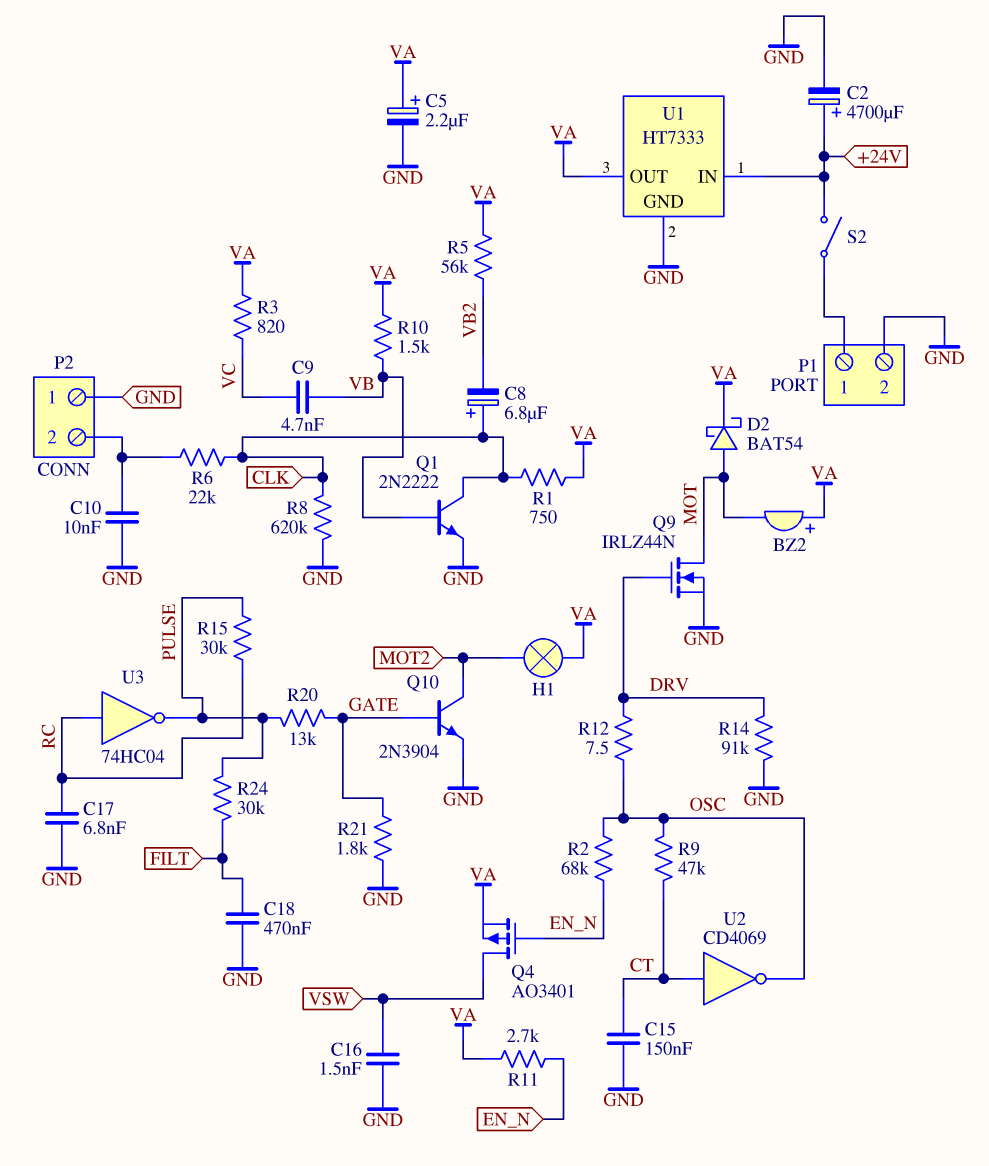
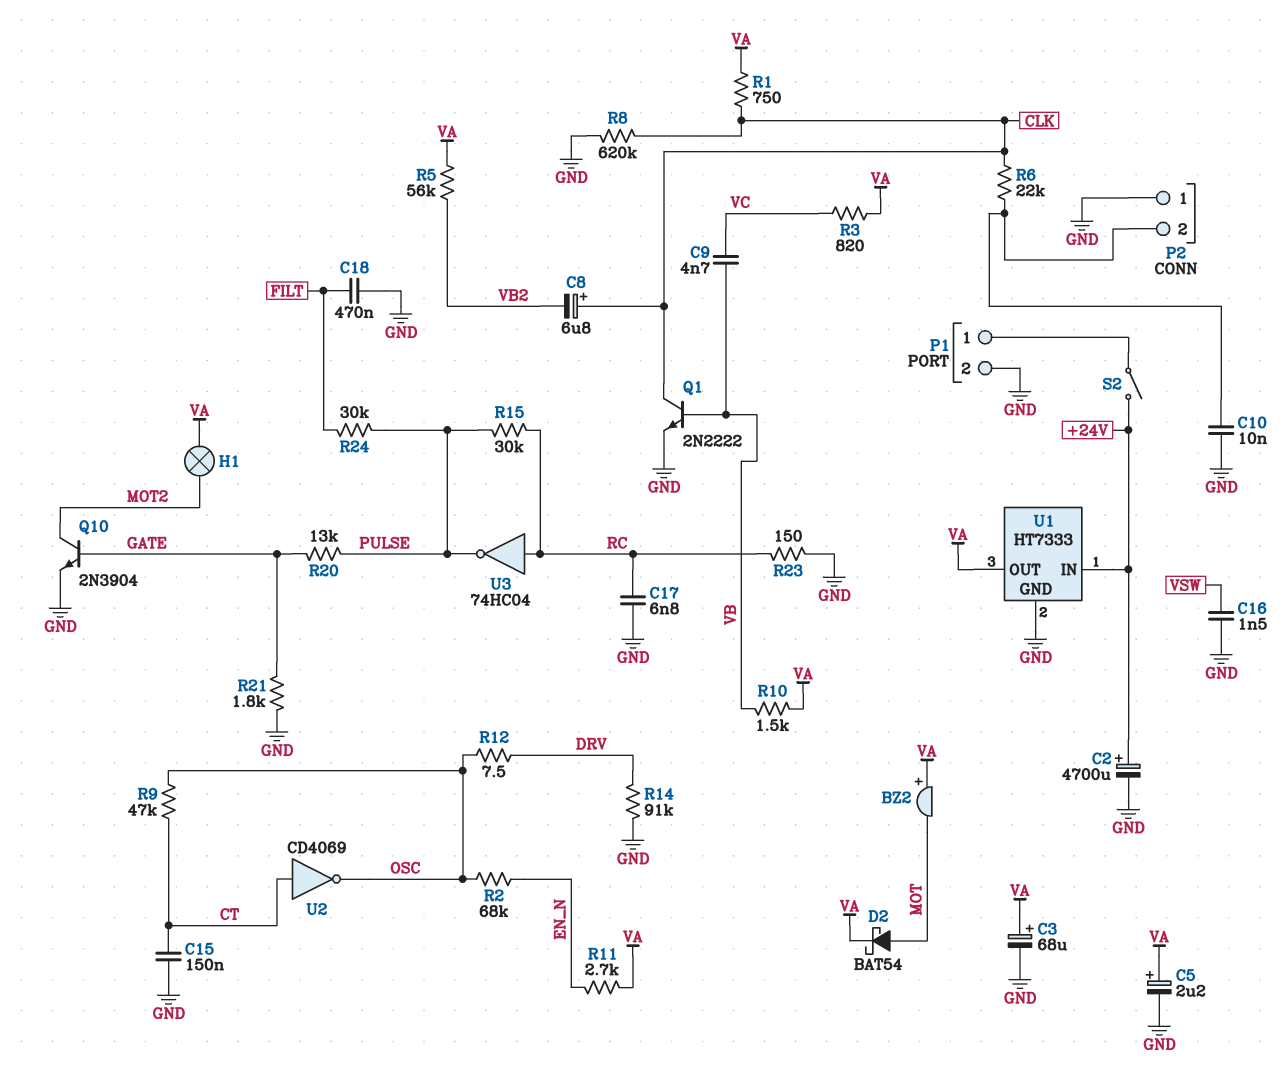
C3: none -> 68uF (plus VA, minus GND)
Q4: PMOS AO3401 (G EN_N, D VSW, S VA) -> none
Q9: NMOS IRLZ44N (G DRV, D MOT, S GND) -> none
R23: none -> 150 (GND, RC)

